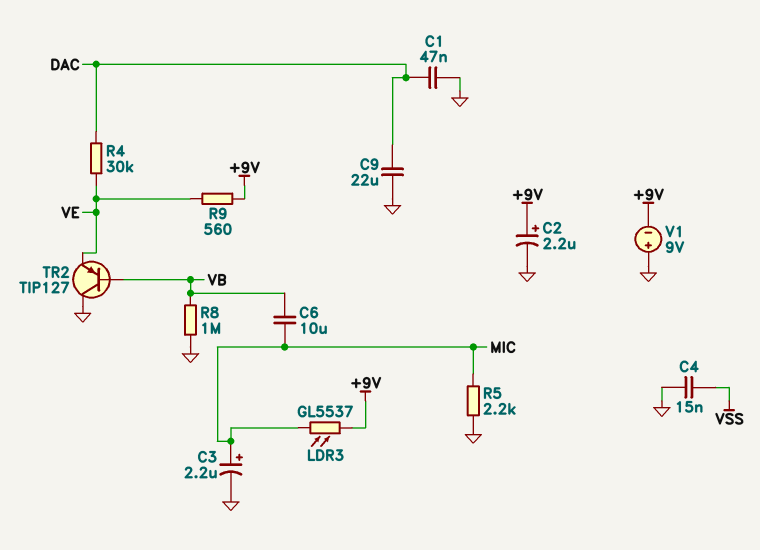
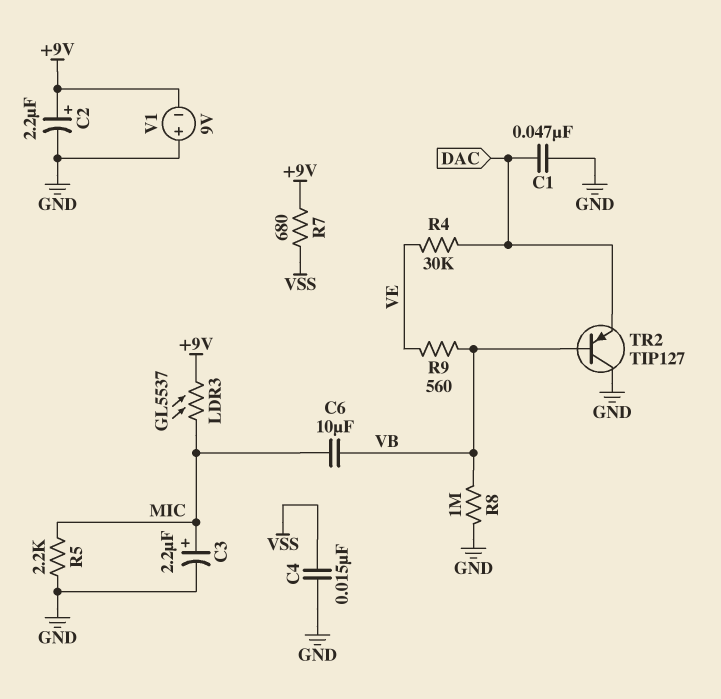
C9: 22uF (DAC, GND) -> none
R7: none -> 680 (+9V, VSS)
R9: 560 (+9V, VE) -> 560 (VB, VE)
TR2: PNP TIP127 (B VB, C GND, E VE) -> PNP TIP127 (B VB, C GND, E DAC)

